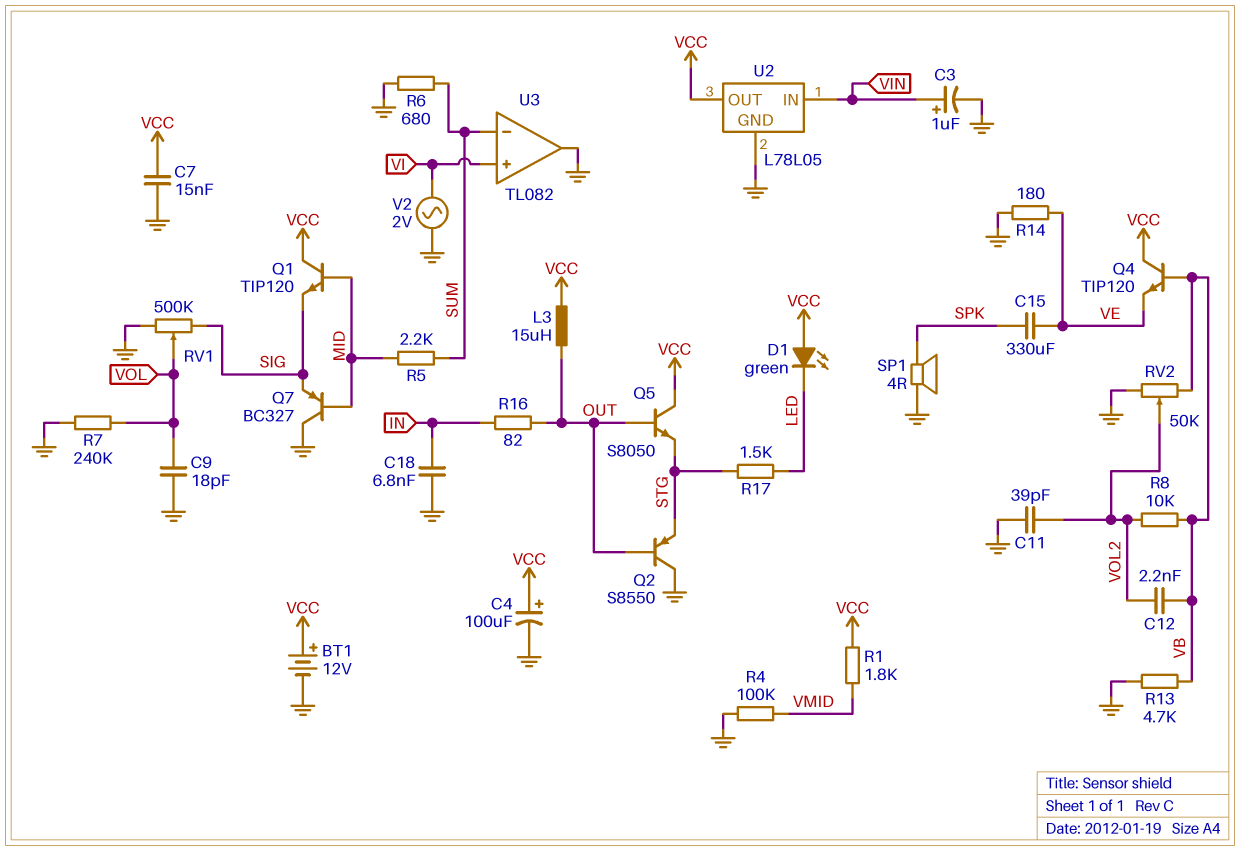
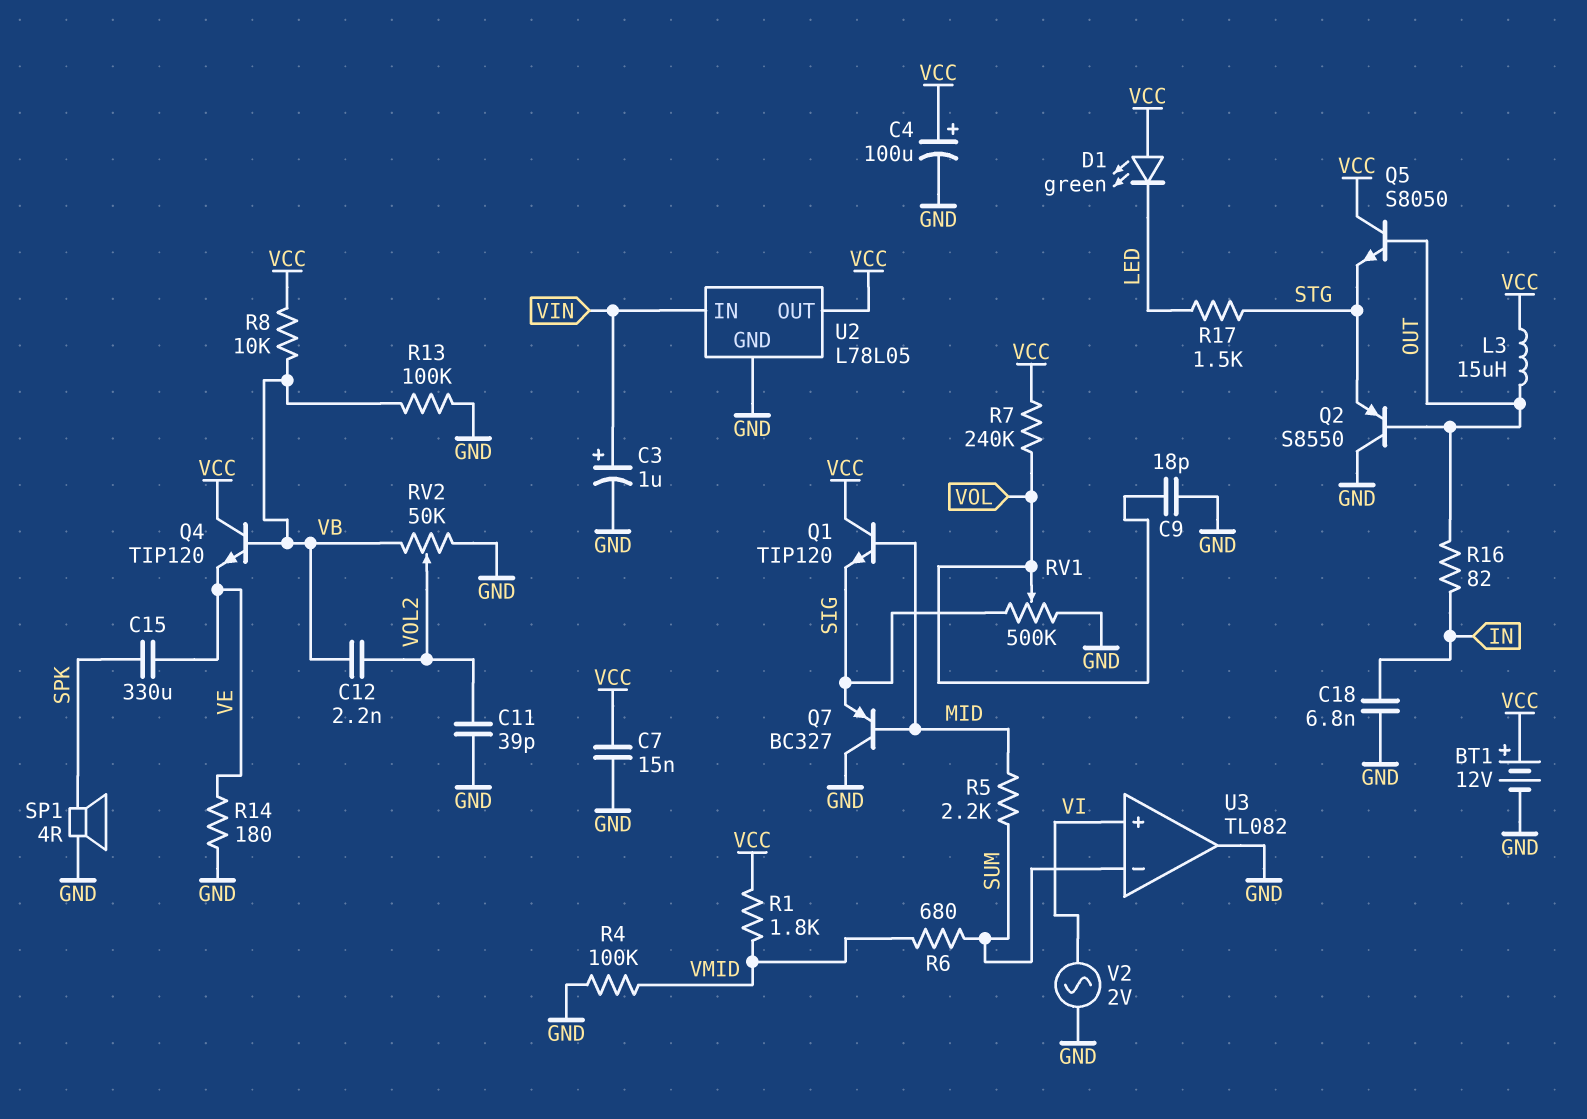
R6: 680 (GND, SUM) -> 680 (SUM, VMID)
R7: 240k (GND, VOL) -> 240k (VCC, VOL)
R8: 10k (VB, VOL2) -> 10k (VB, VCC)
R13: 4.7k (GND, VB) -> 100k (GND, VB)

